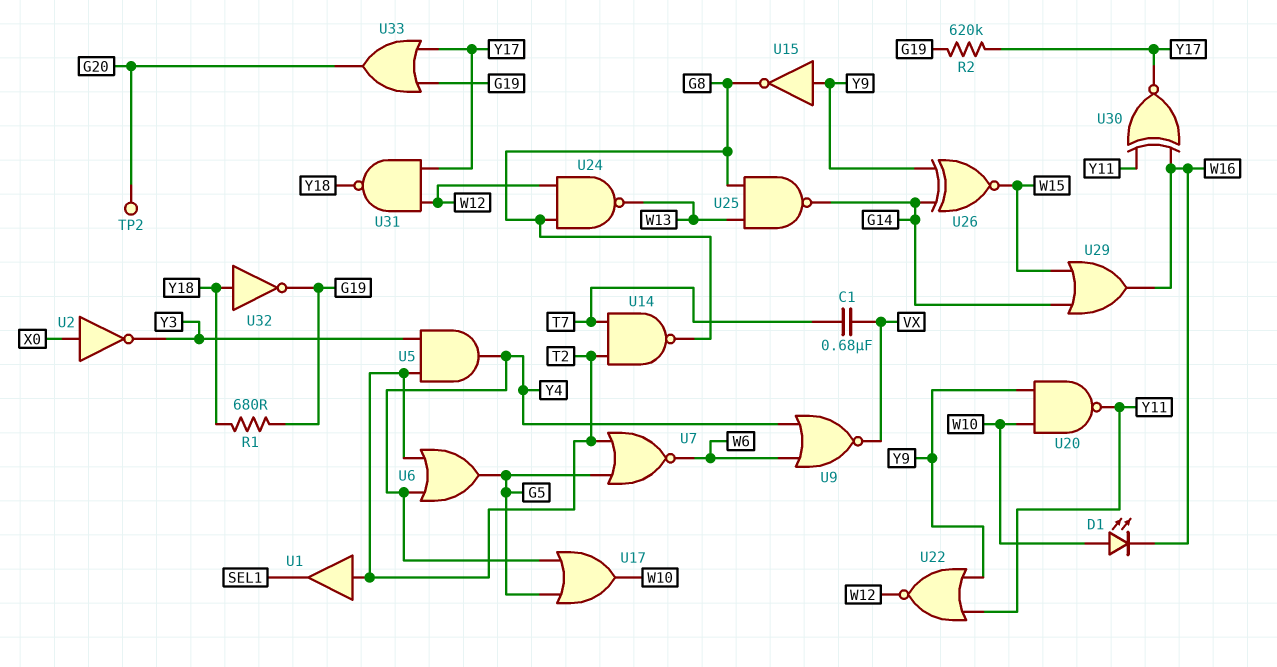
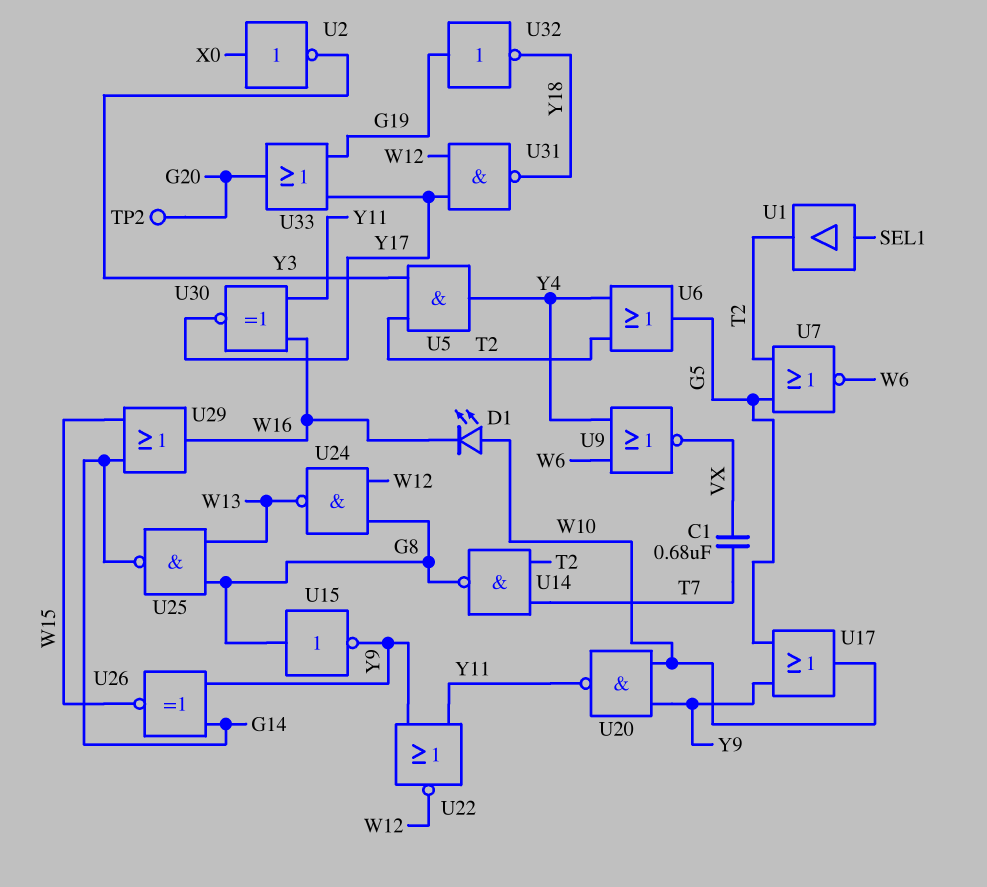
R1: 680 (G19, Y18) -> none
R2: 620k (G19, Y17) -> none
U1: buffer (in T2, out SEL1) -> buffer (in SEL1, out T2)
U15: NOT (in Y9, out G8) -> NOT (in G8, out Y9)
U17: OR (in G5, in Y4, out W10) -> OR (in G5, in Y9, out W10)
U32: NOT (in Y18, out G19) -> NOT (in G19, out Y18)

